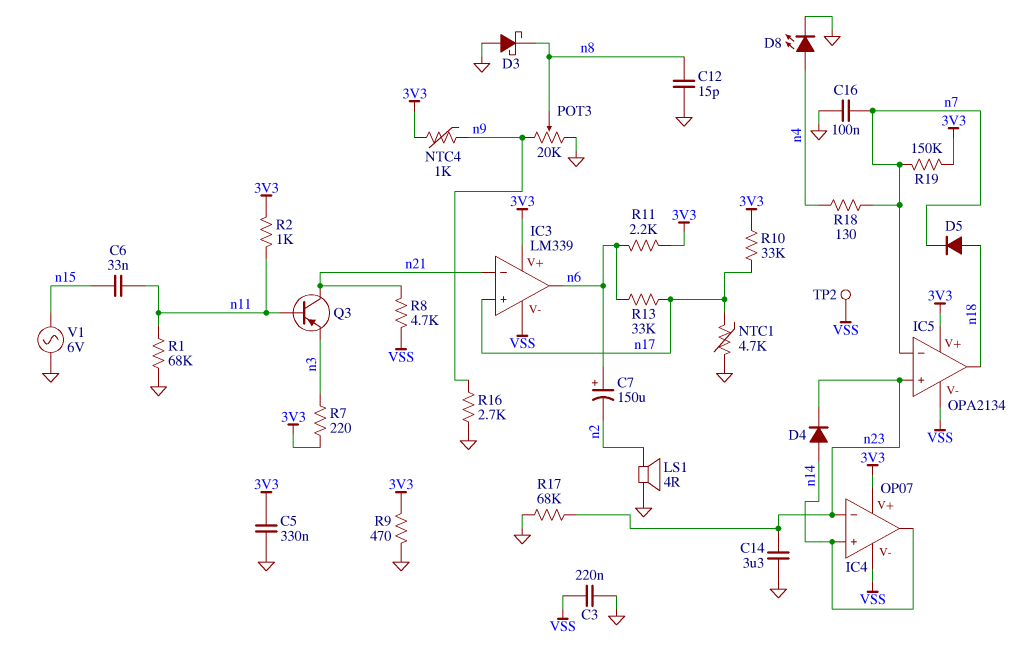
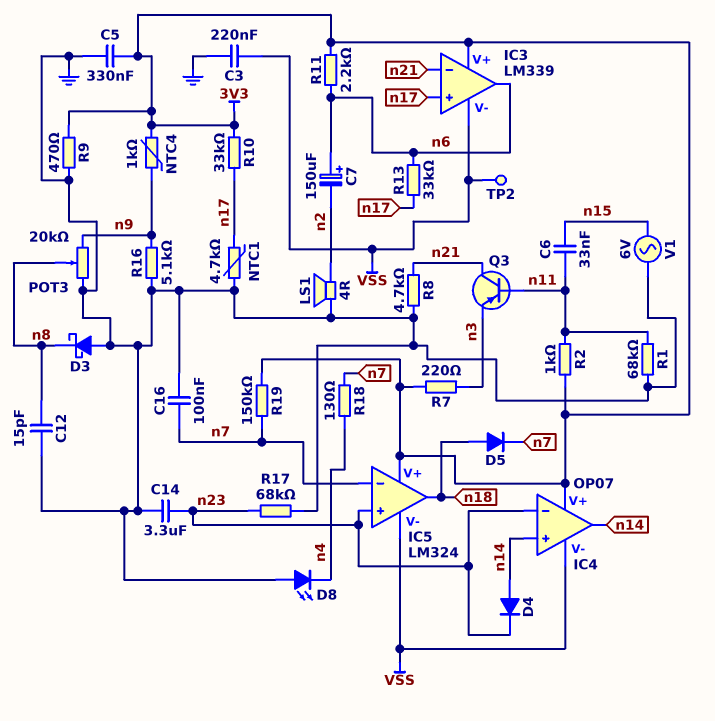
D8: LED (A n4, K GND) -> LED (A GND, K n4)
IC5: OPA2134 -> LM324
R8: 4.7k (VSS, n21) -> 4.7k (GND, n21)
R16: 2.7k (GND, n9) -> 5.1k (GND, n9)

